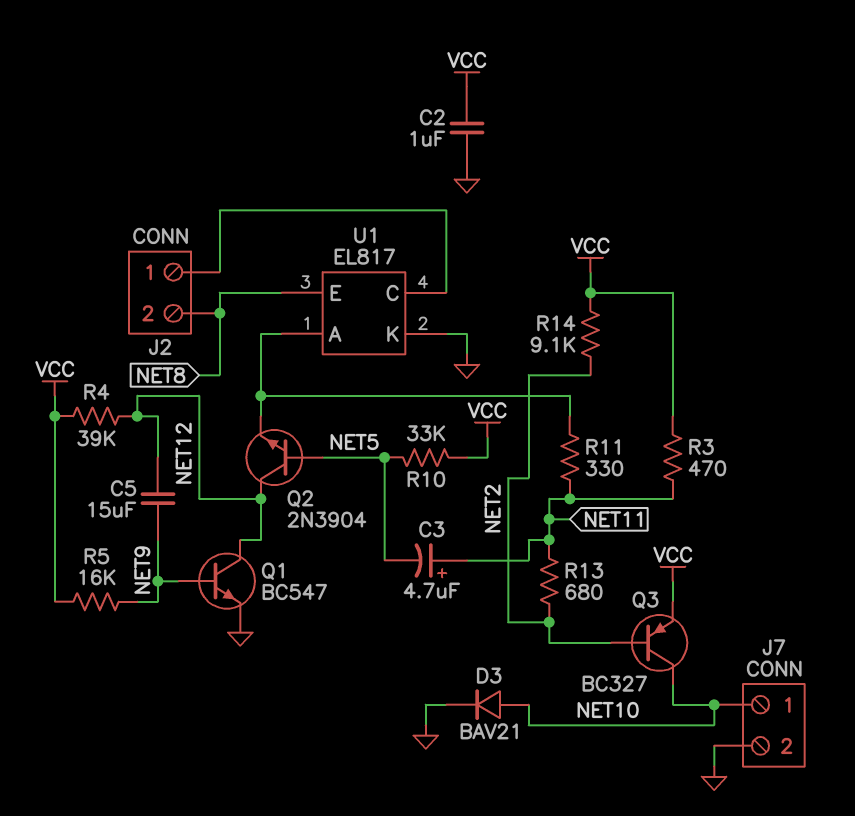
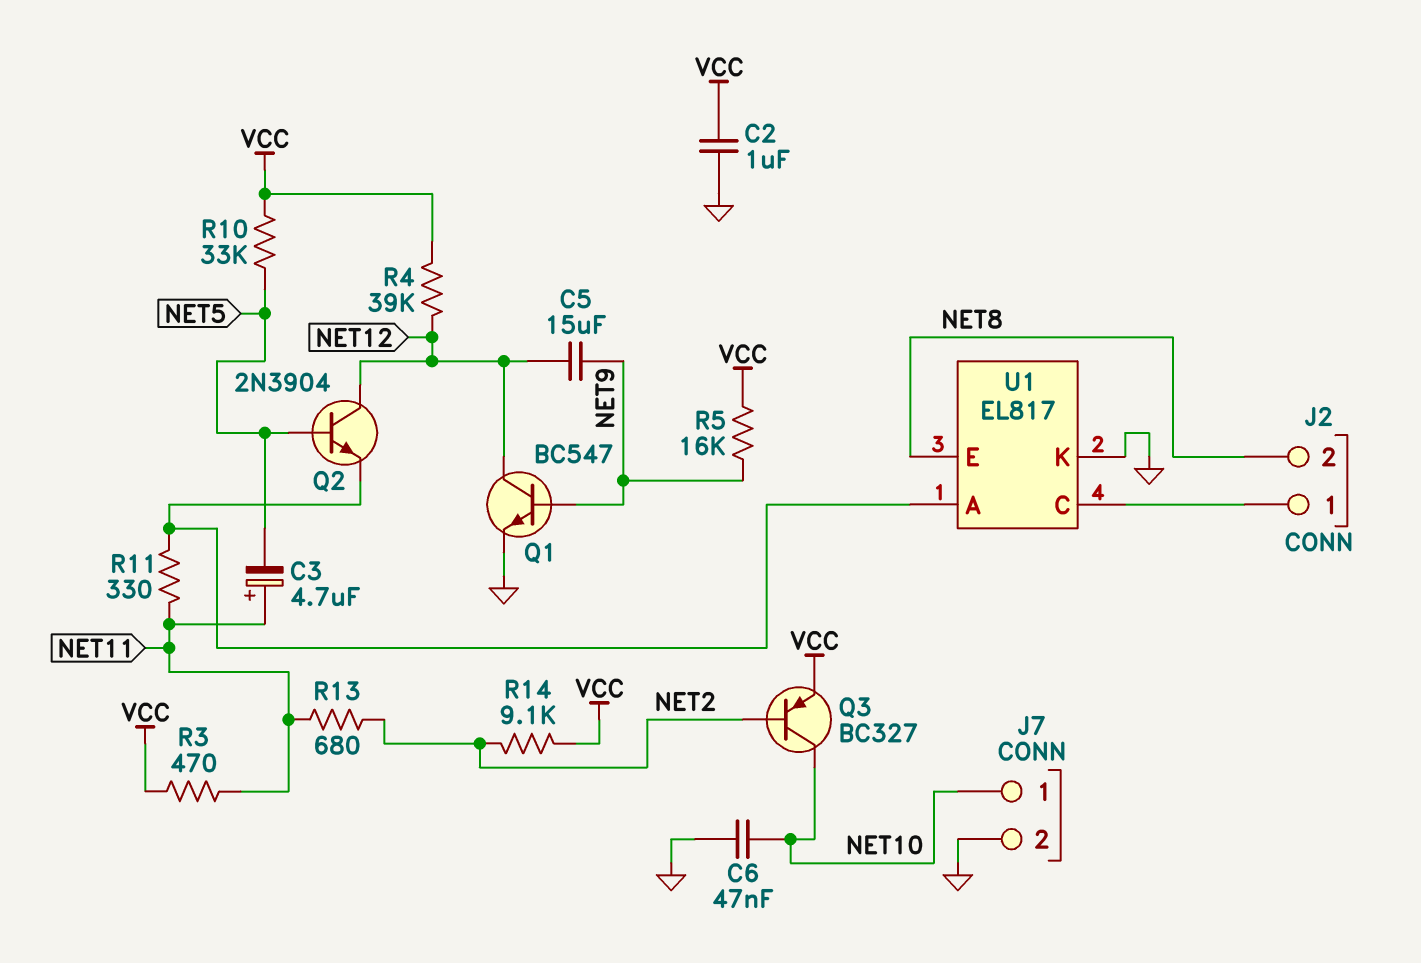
C6: none -> 47nF (GND, NET10)
D3: diode BAV21 (A NET10, K GND) -> none

